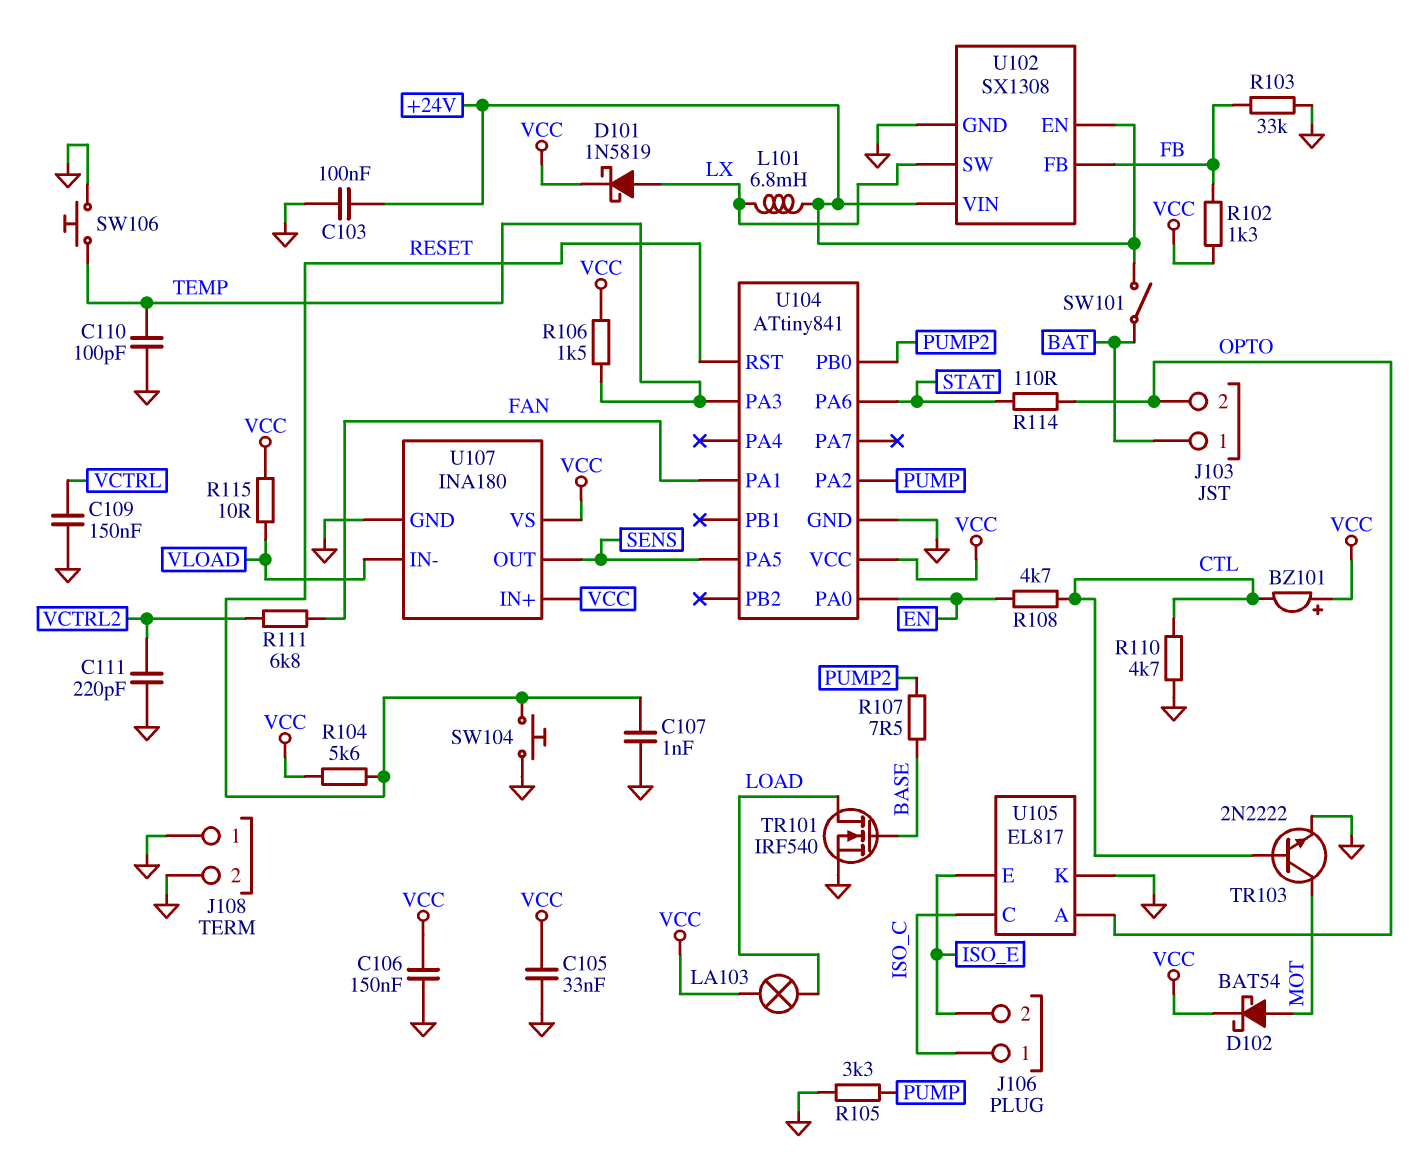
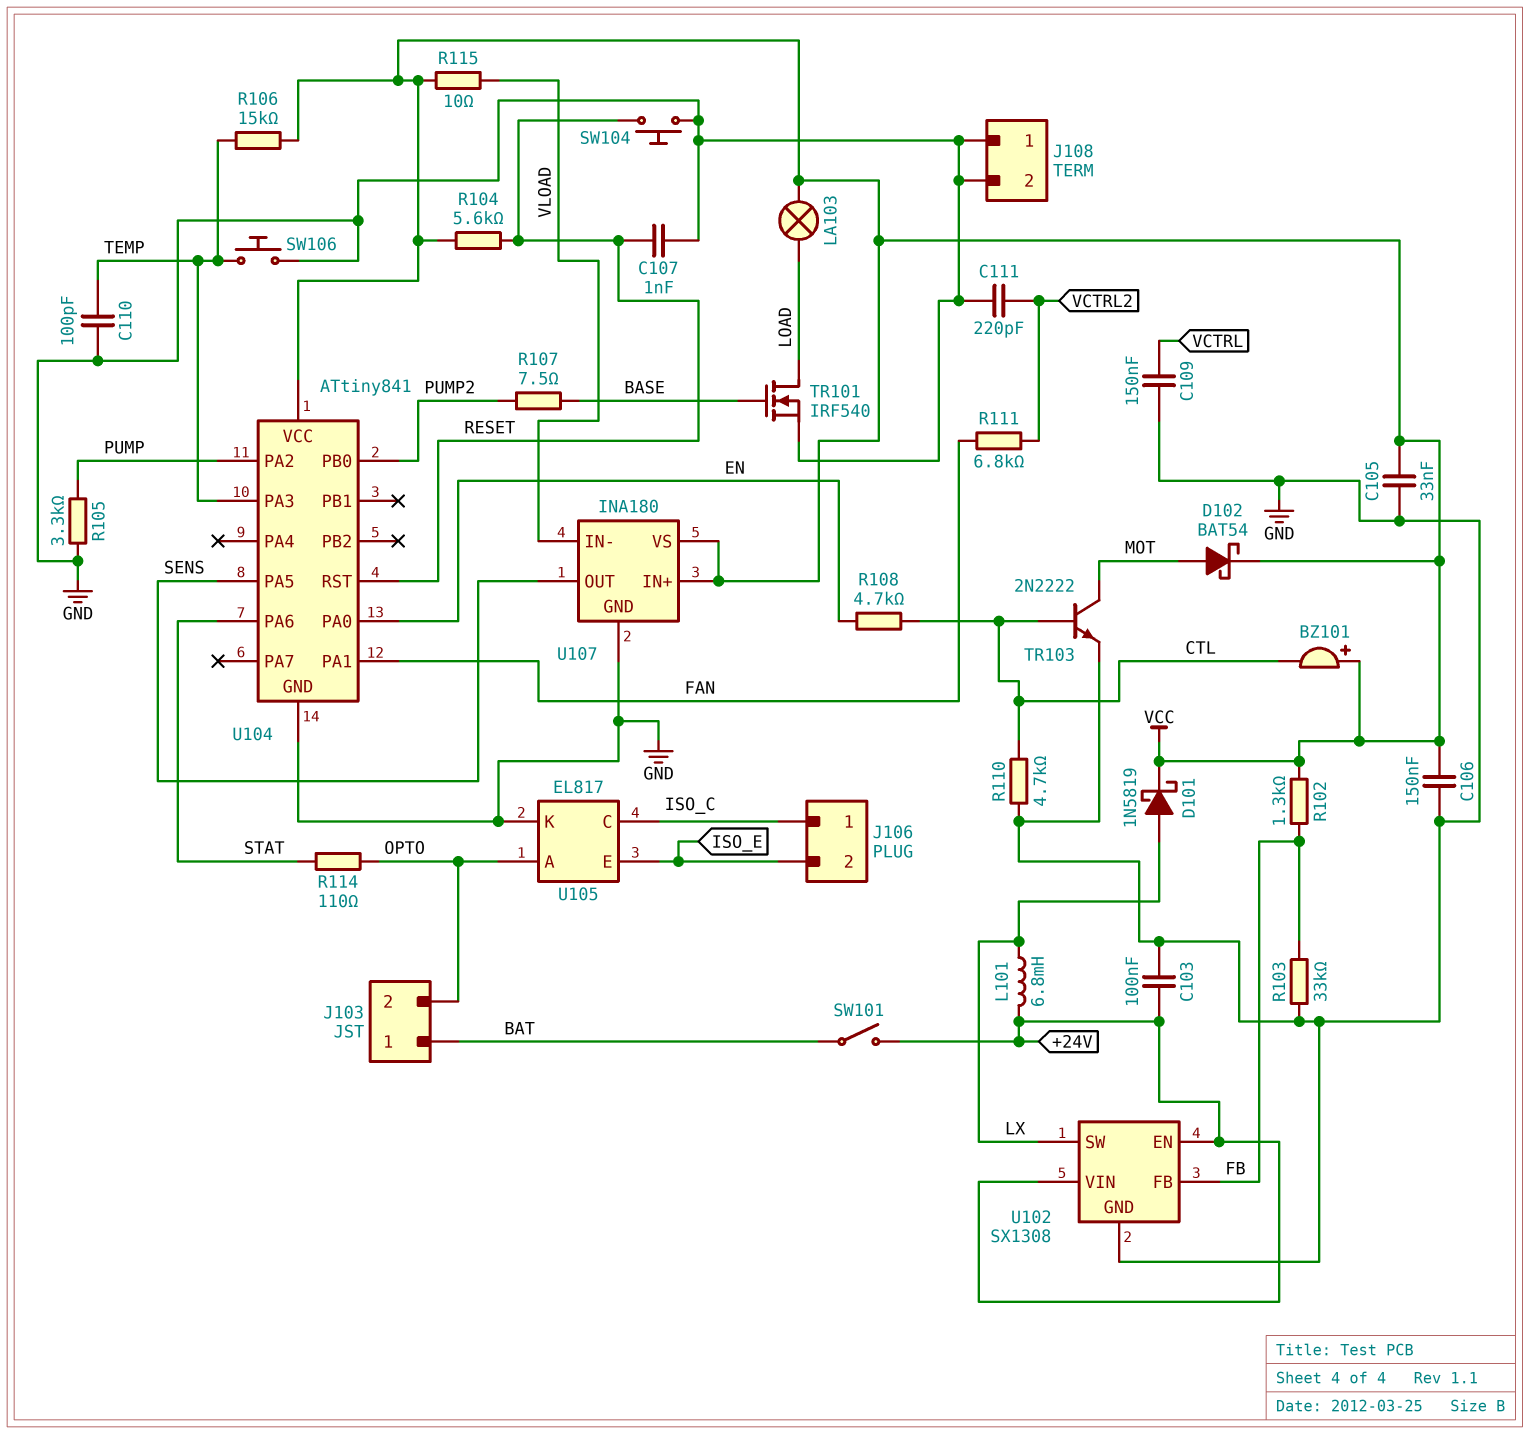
R106: 1.5k (TEMP, VCC) -> 15k (TEMP, VCC)

